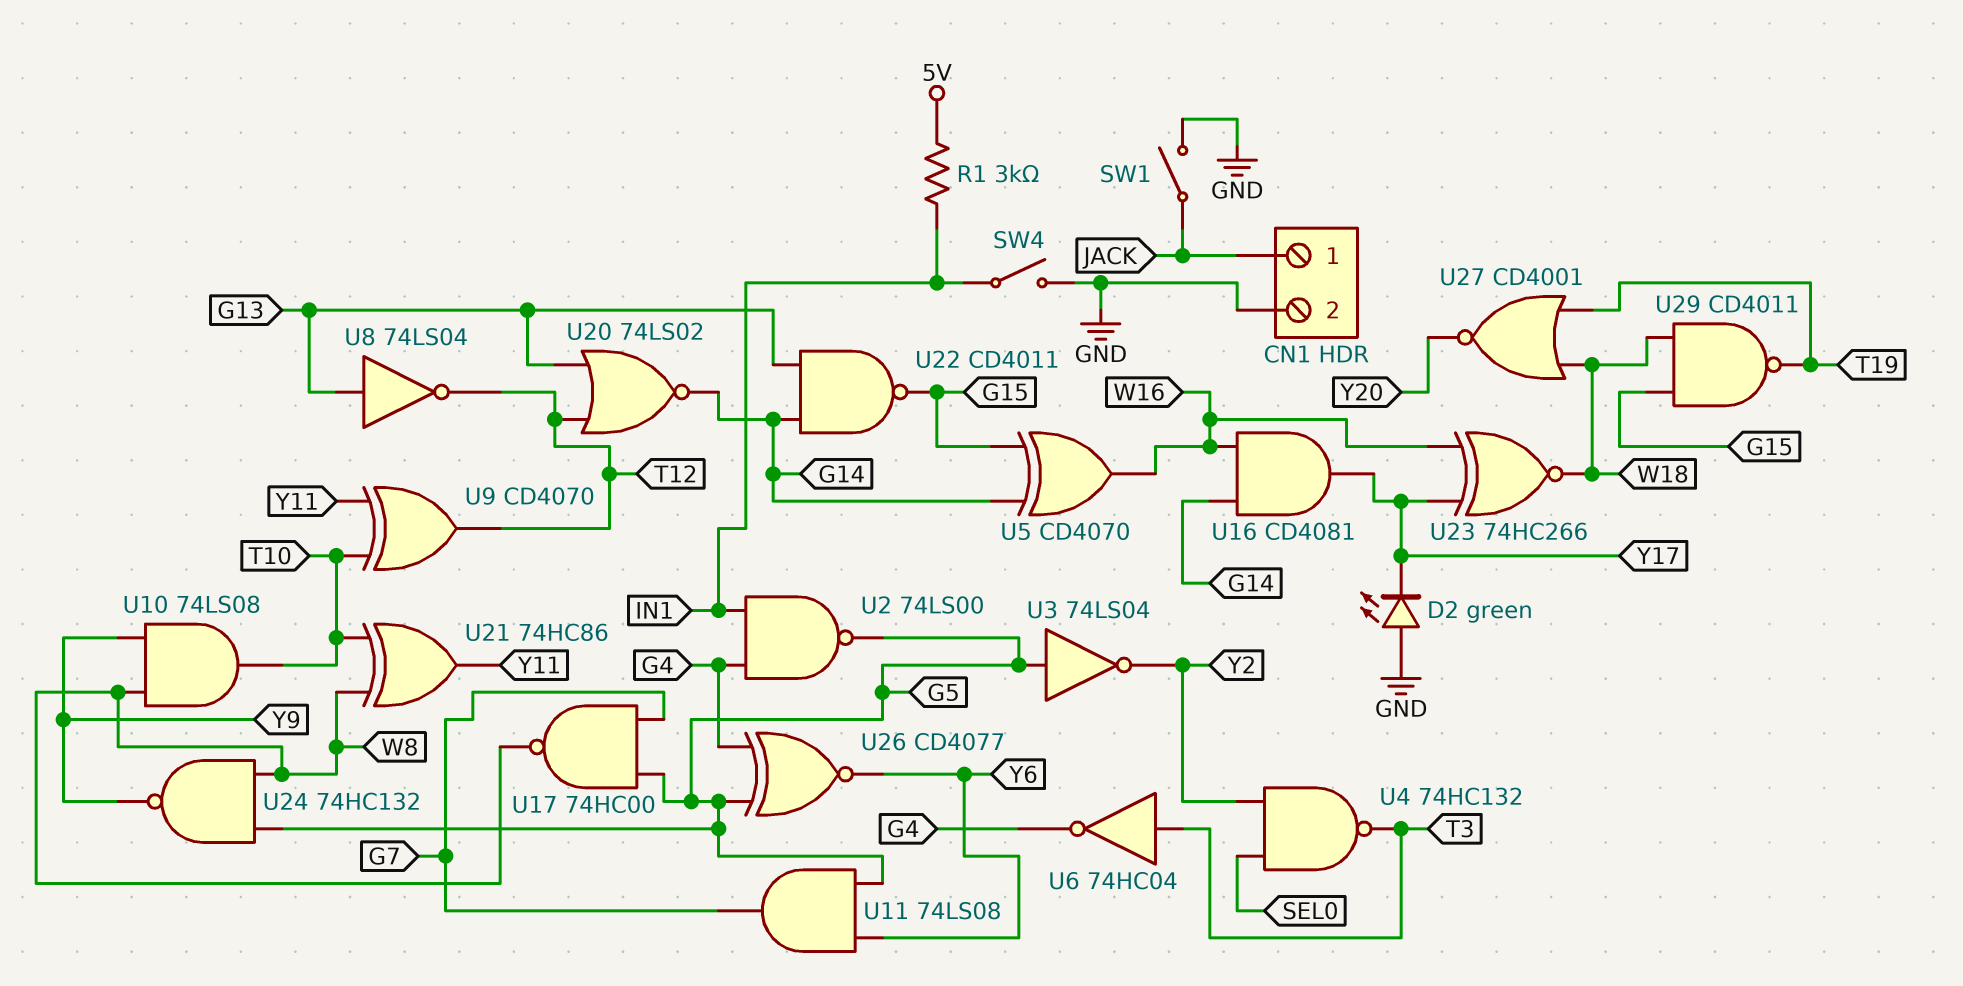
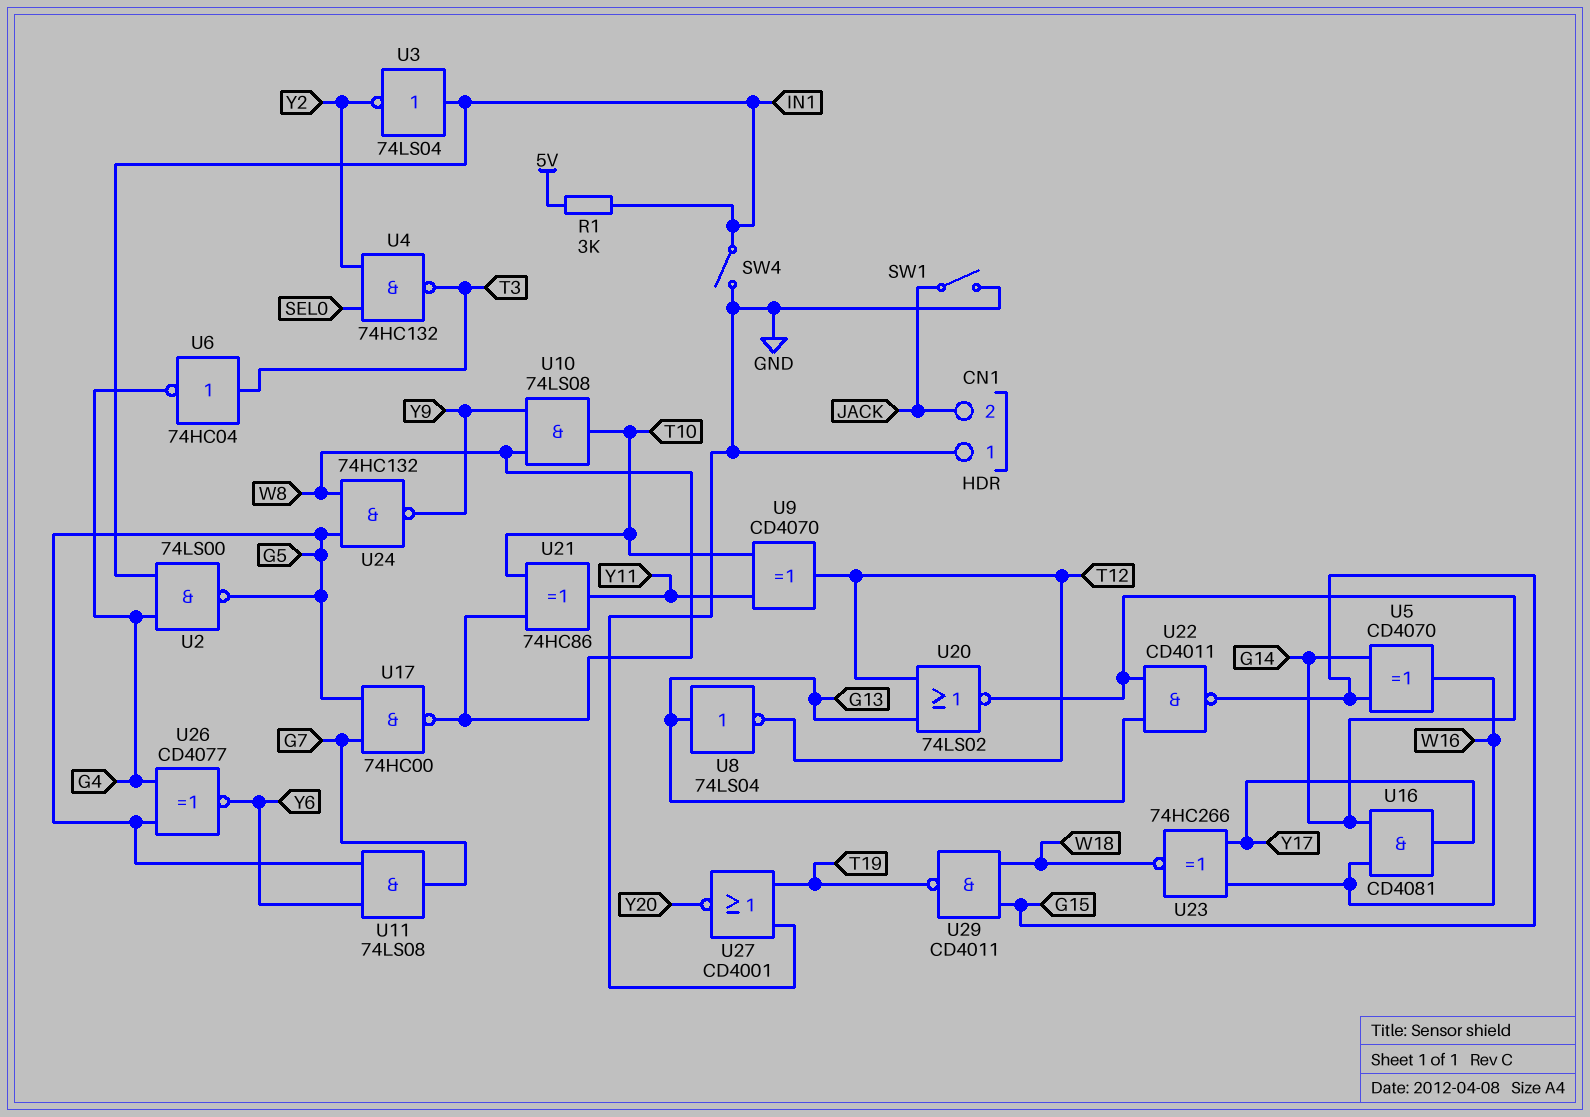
CN1 pin 1: JACK -> GND
CN1 pin 2: GND -> JACK
D2: LED green (A GND, K Y17) -> none
U3: NOT 74LS04 (in G5, out Y2) -> NOT 74LS04 (in IN1, out Y2)
U27: NOR CD4001 (in T19, in W18, out Y20) -> NOR CD4001 (in GND, in T19, out Y20)

